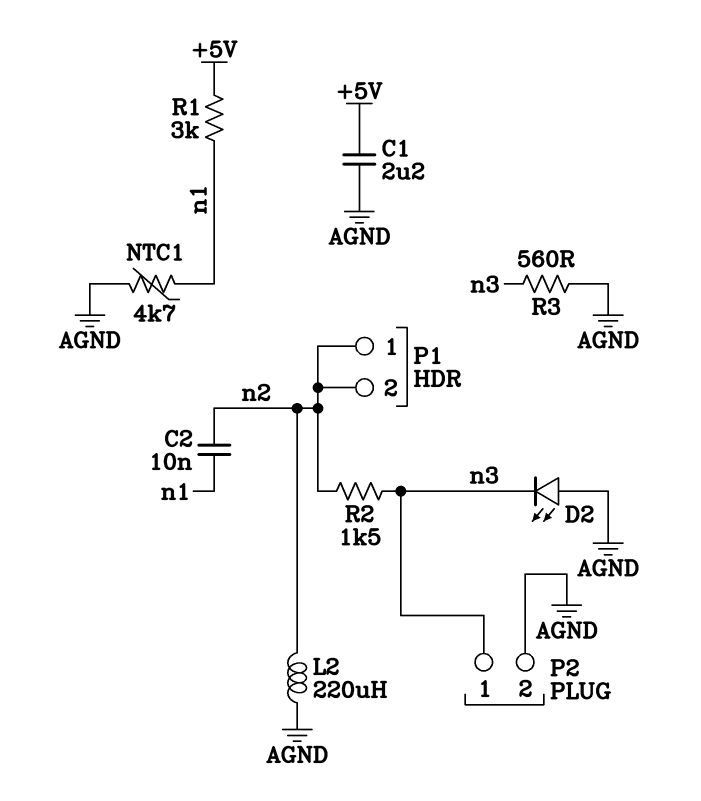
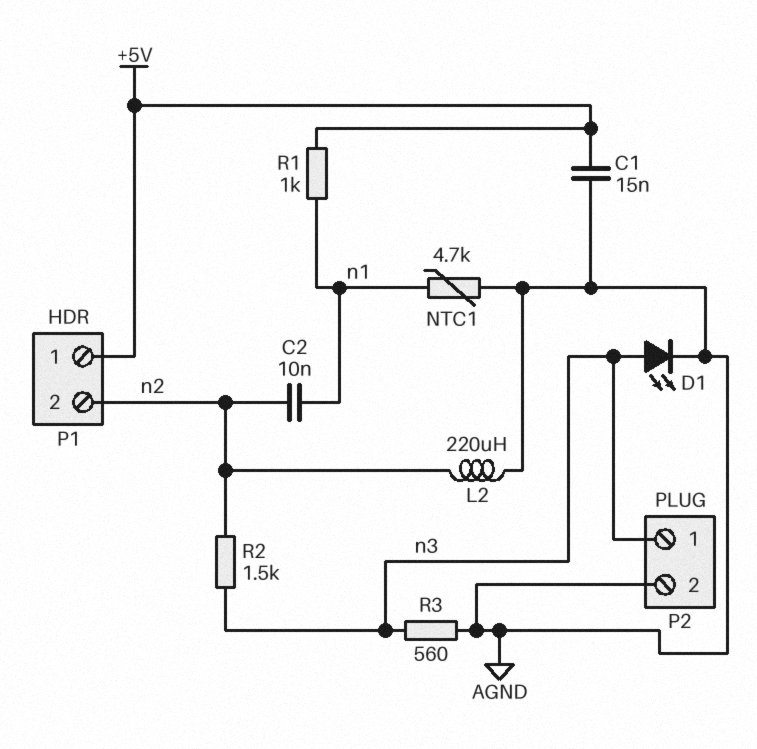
C1: 2.2uF (+5V, AGND) -> 15nF (+5V, AGND)
D1: none -> LED (A n3, K AGND)
D2: LED (A AGND, K n3) -> none
P1 pin 1: n2 -> +5V
R1: 3k (+5V, n1) -> 1k (+5V, n1)

